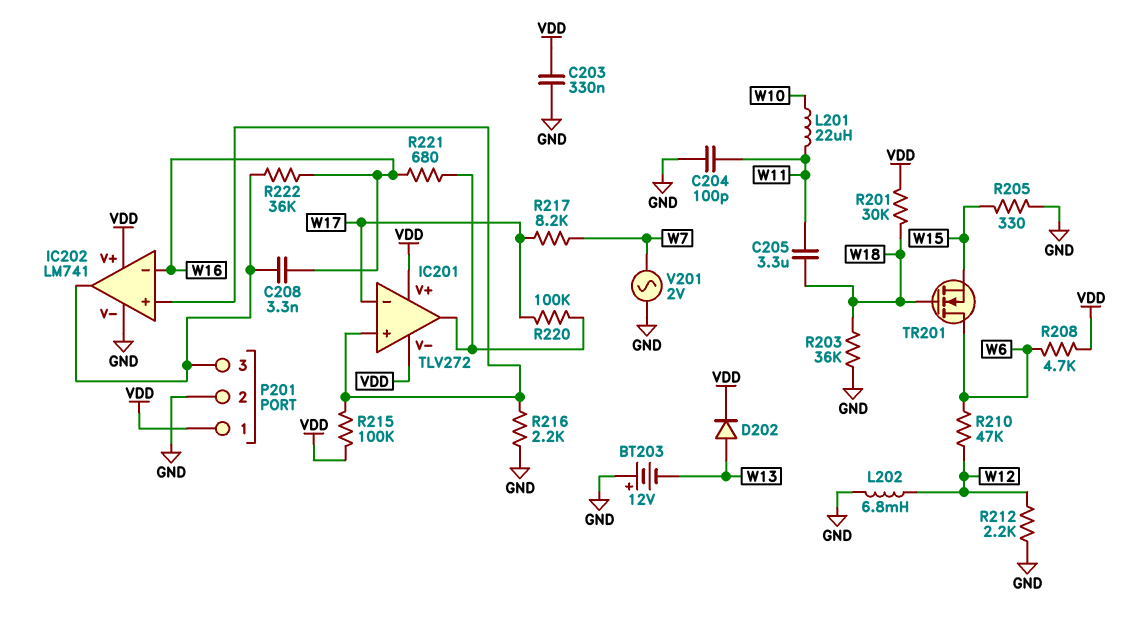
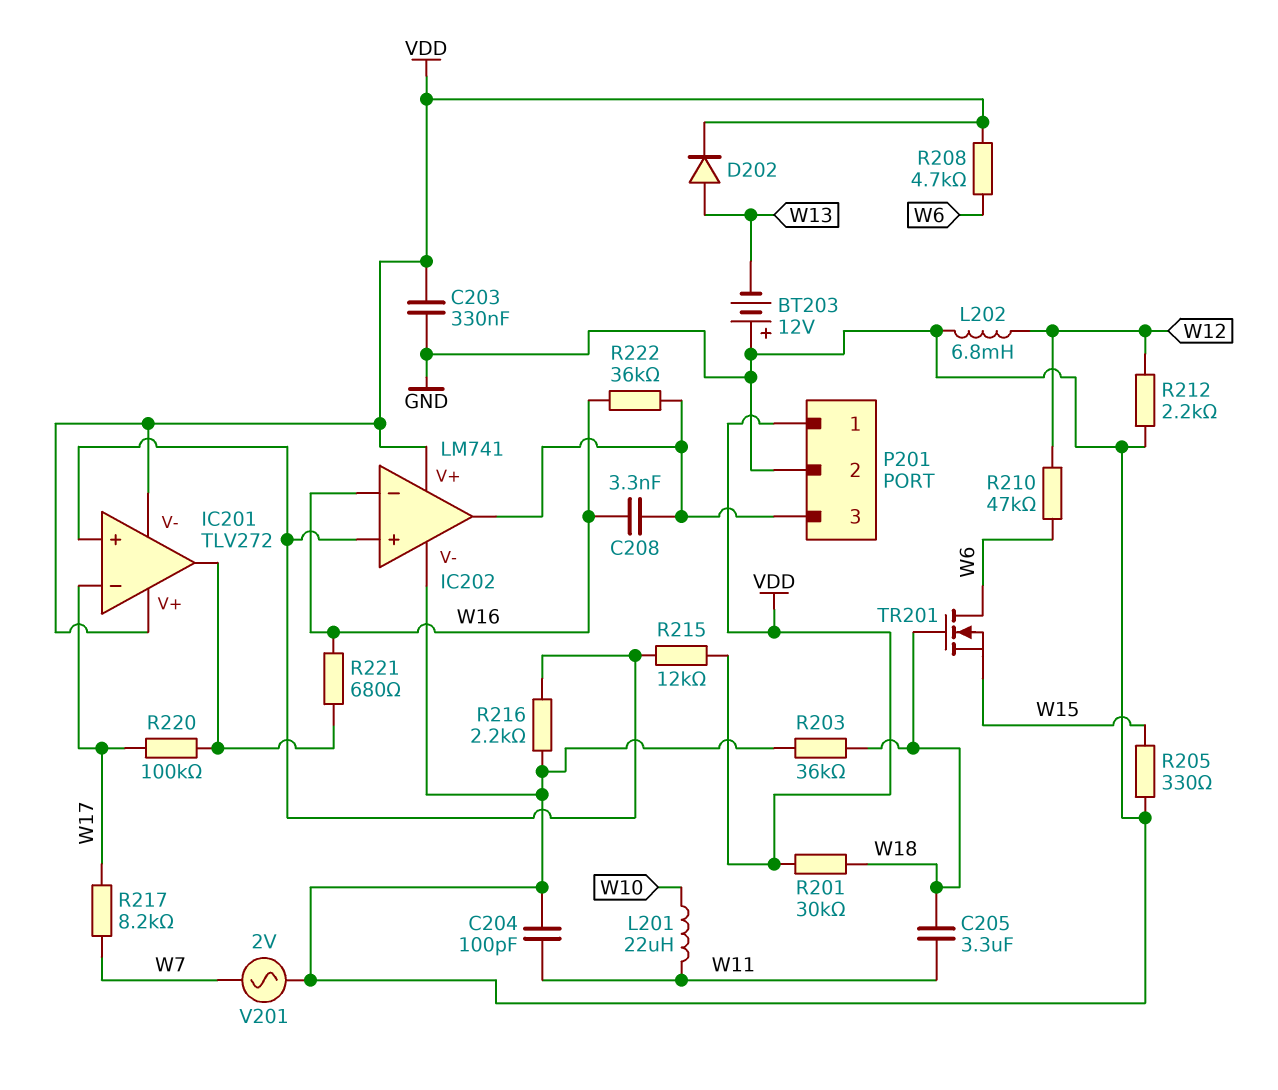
R215: 100k (IC201/in+, VDD) -> 12k (IC201/in+, VDD)

